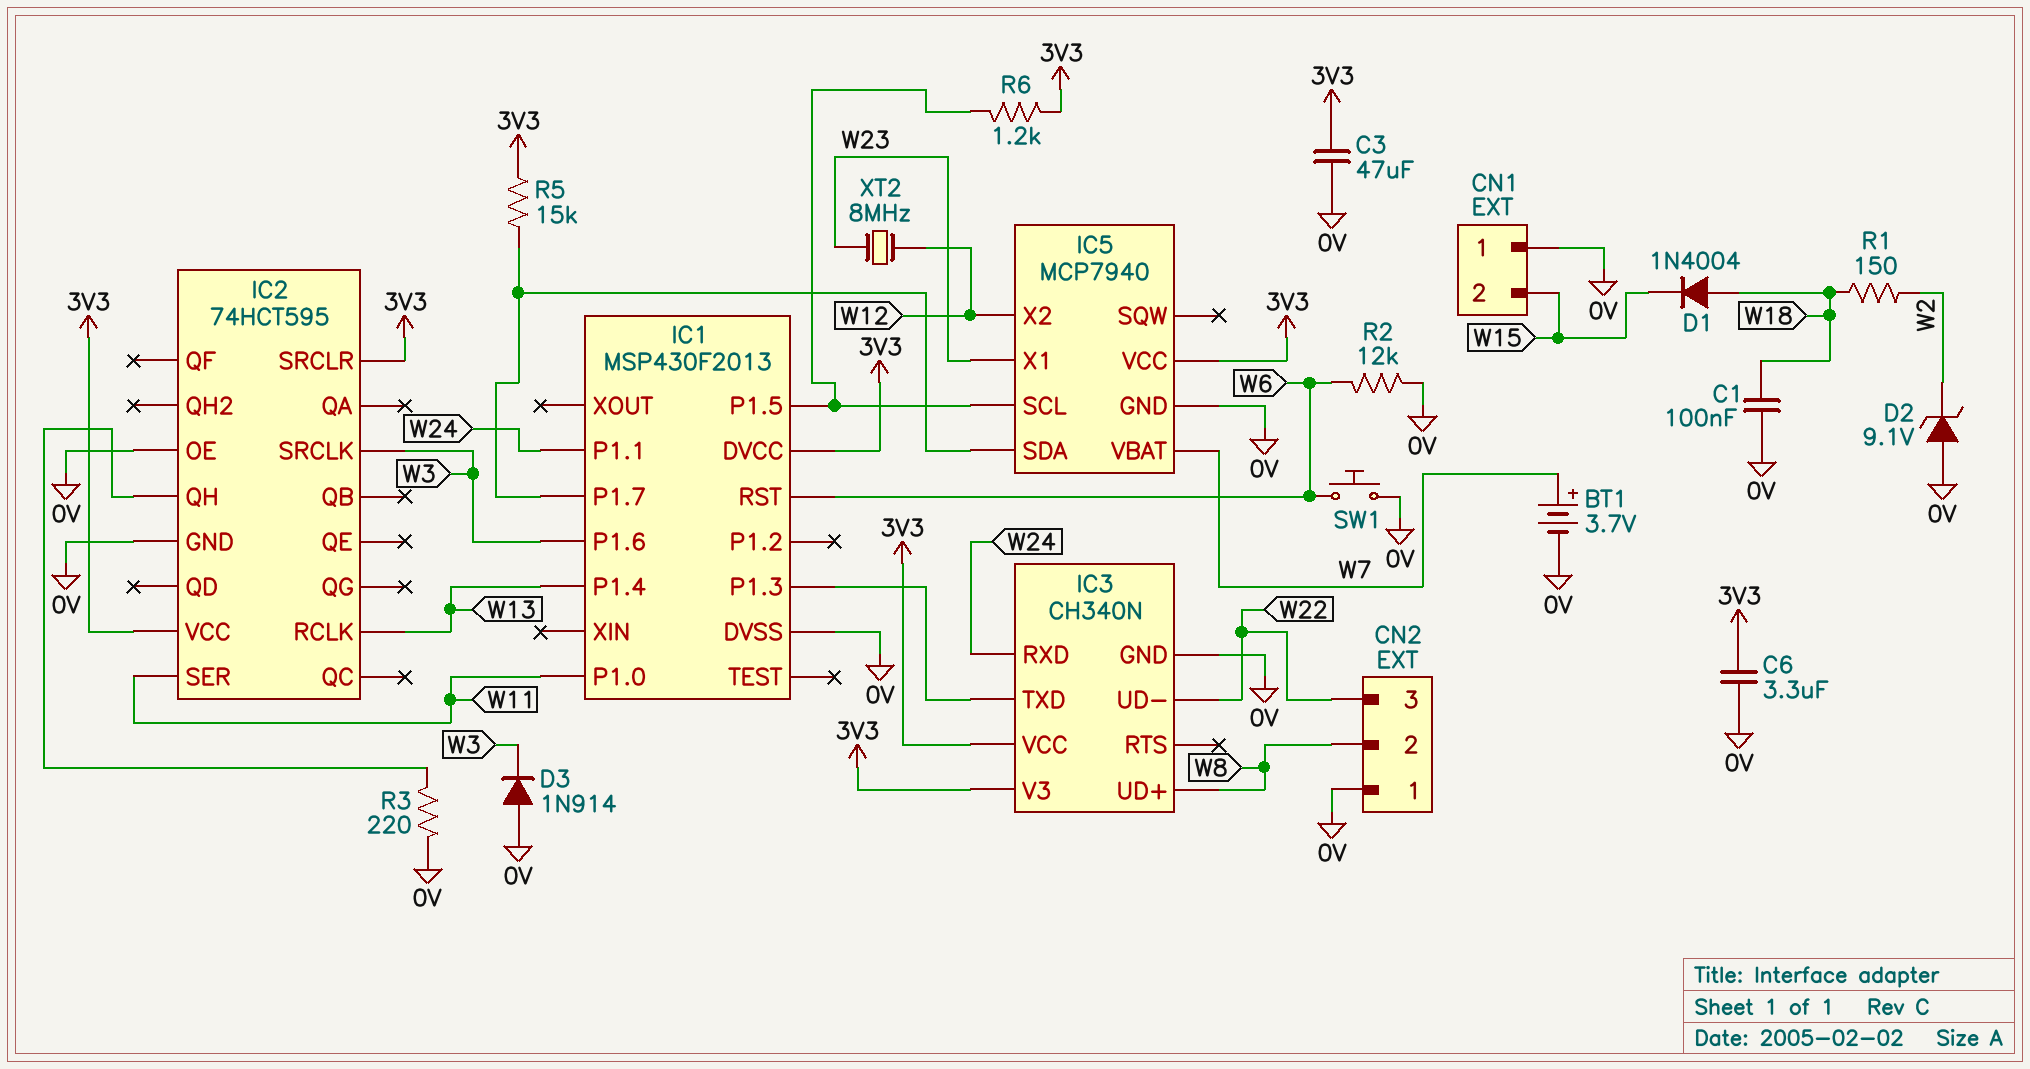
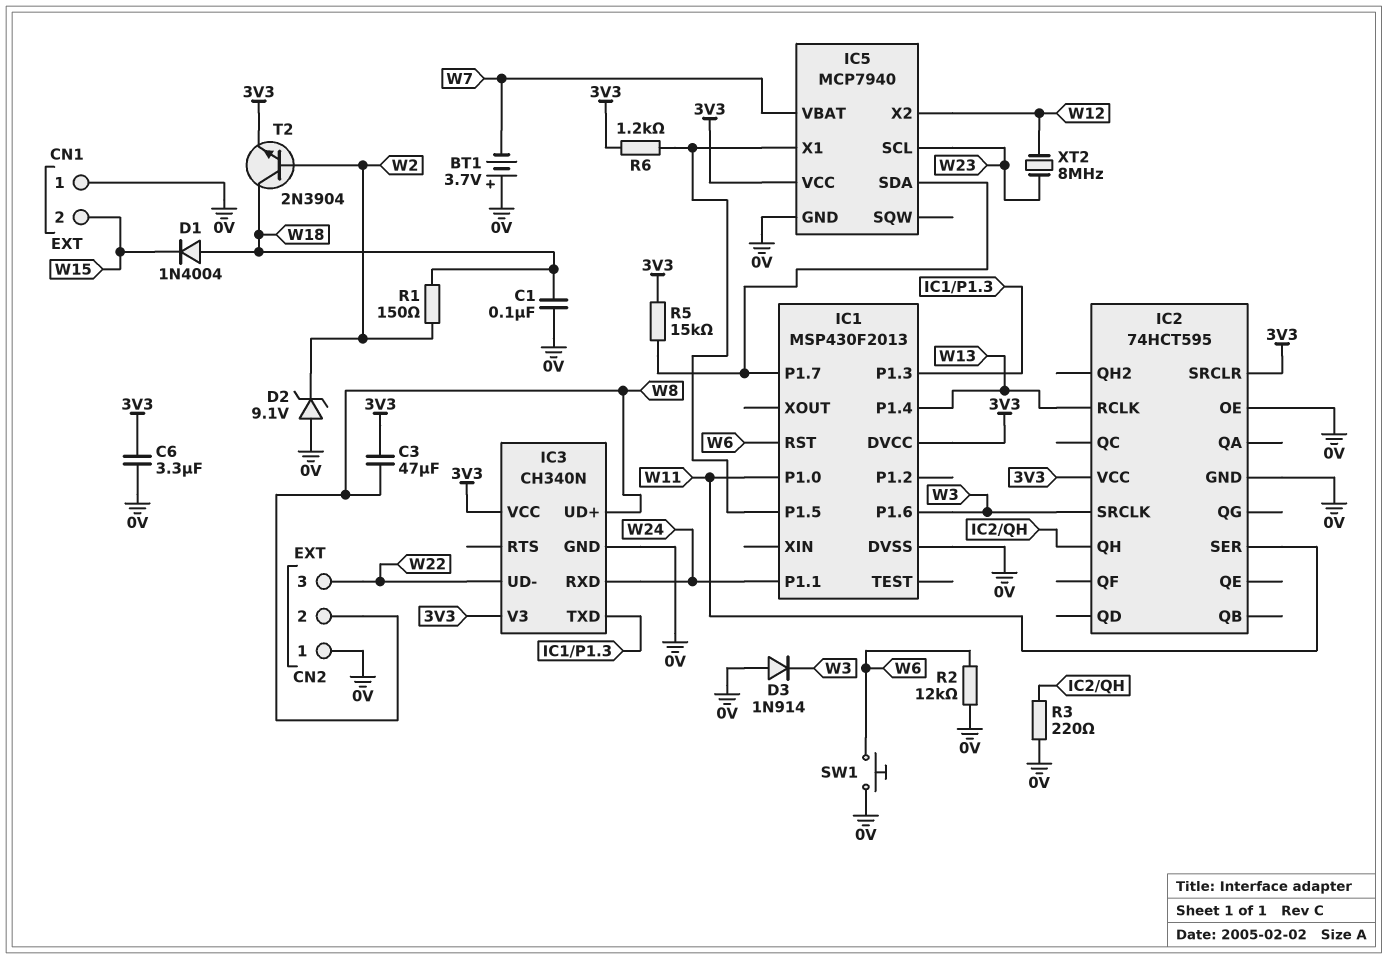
BT1: 3.7V (plus W7, minus 0V) -> 3.7V (plus 0V, minus W7)
C3: 47uF (0V, 3V3) -> 47uF (3V3, W8)
IC5 pin SCL: IC1/P1.5 -> W23
IC5 pin X1: W23 -> IC1/P1.5
T2: none -> NPN 2N3904 (B W2, C W18, E 3V3)

